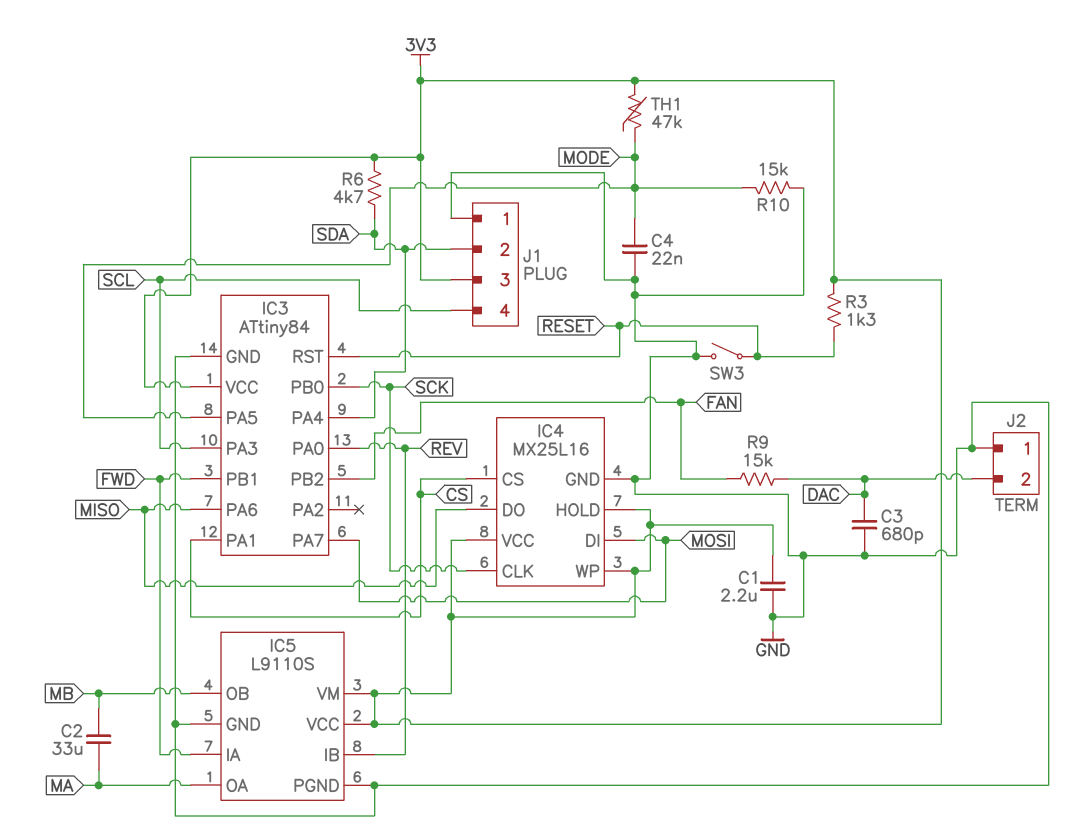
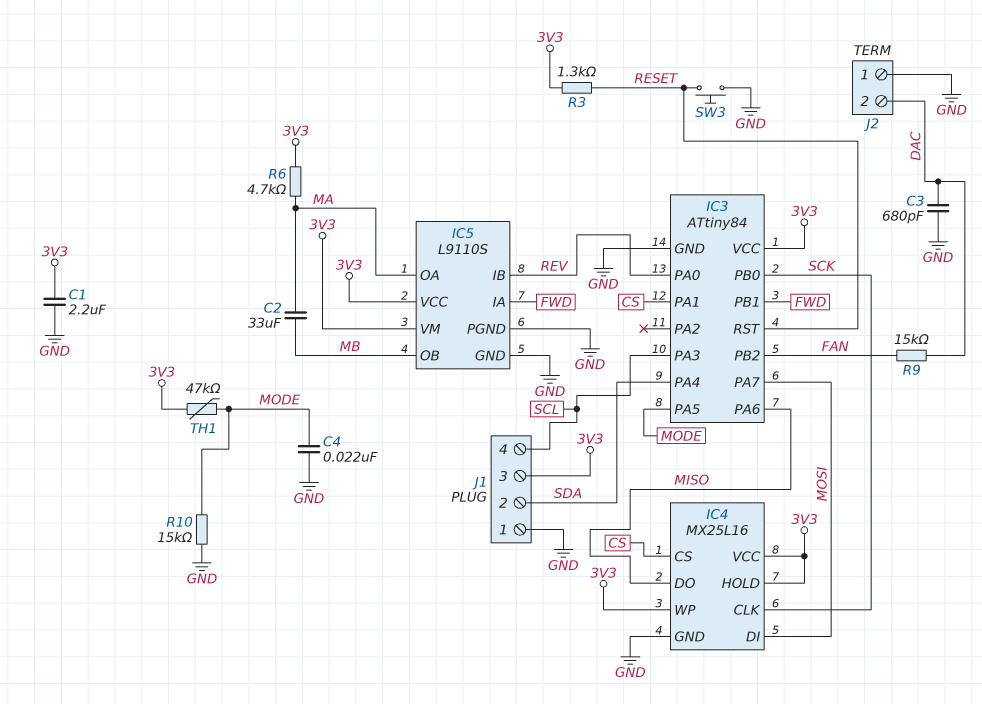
R6: 4.7k (3V3, SDA) -> 4.7k (3V3, MA)
SW3: switch (GND, RESET) -> button (GND, RESET)

